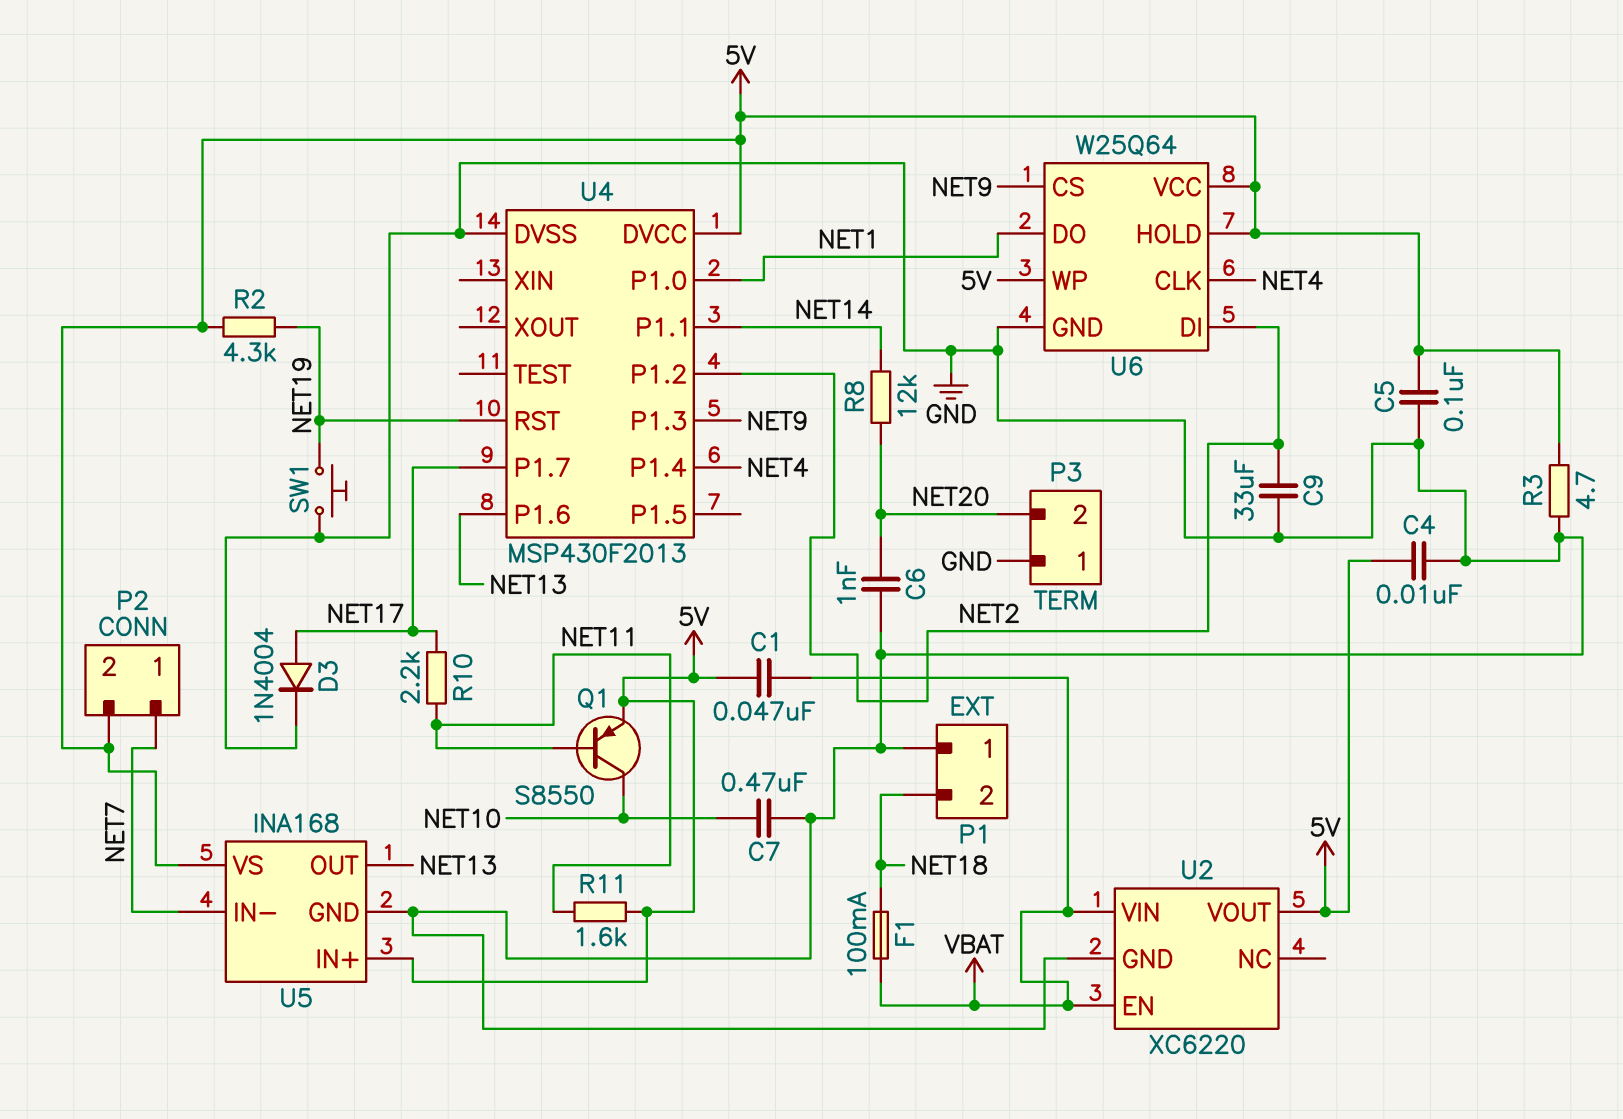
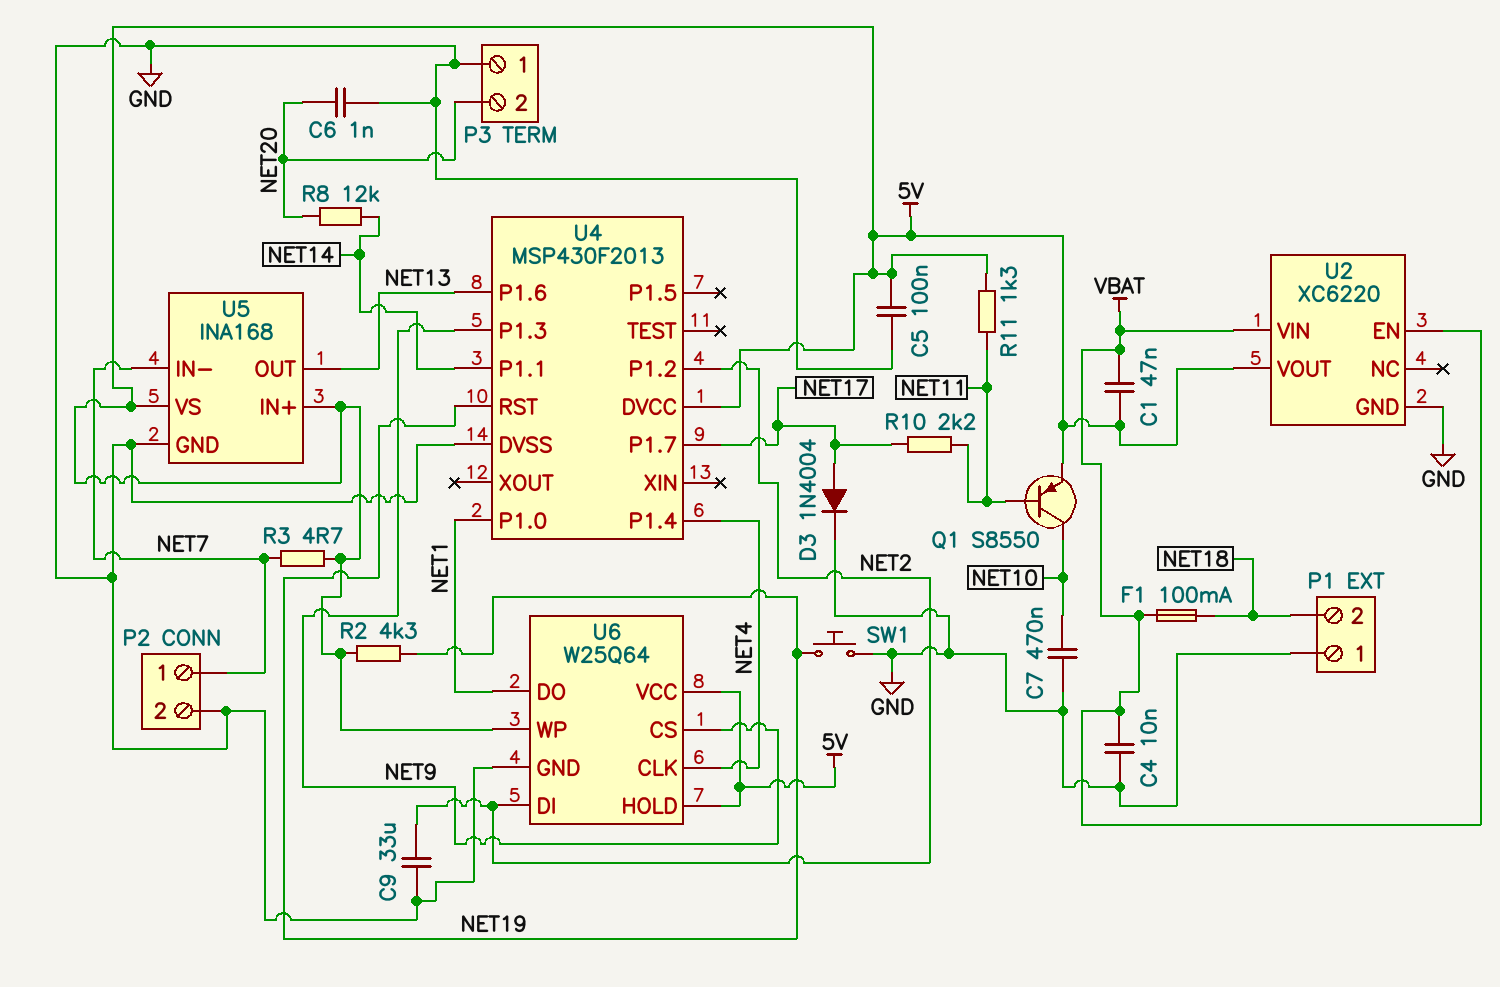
C4: 10nF (5V, GND) -> 10nF (GND, VBAT)
P2 pin 2: 5V -> GND
R3: 4.7 (5V, GND) -> 4.7 (5V, NET7)
R11: 1.6k (5V, NET11) -> 1.3k (5V, NET11)

